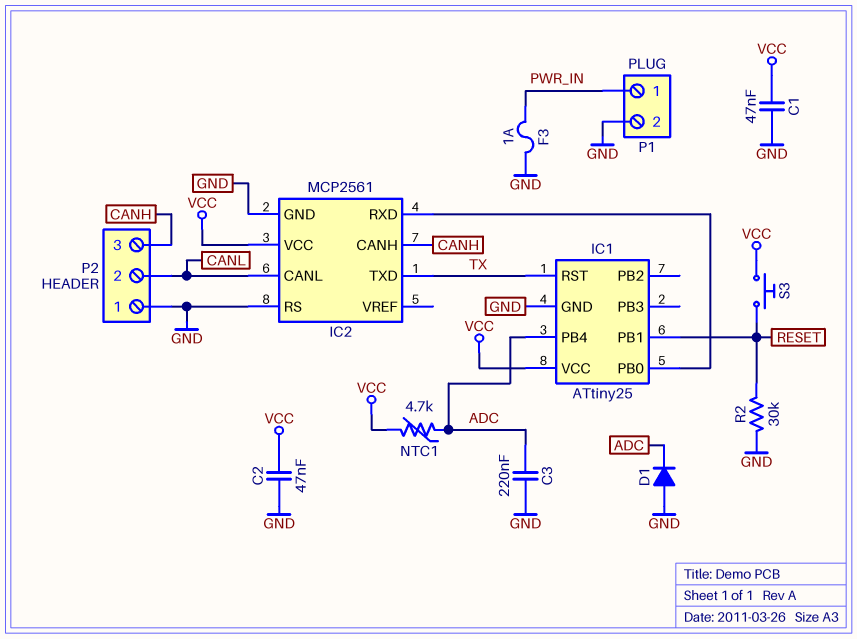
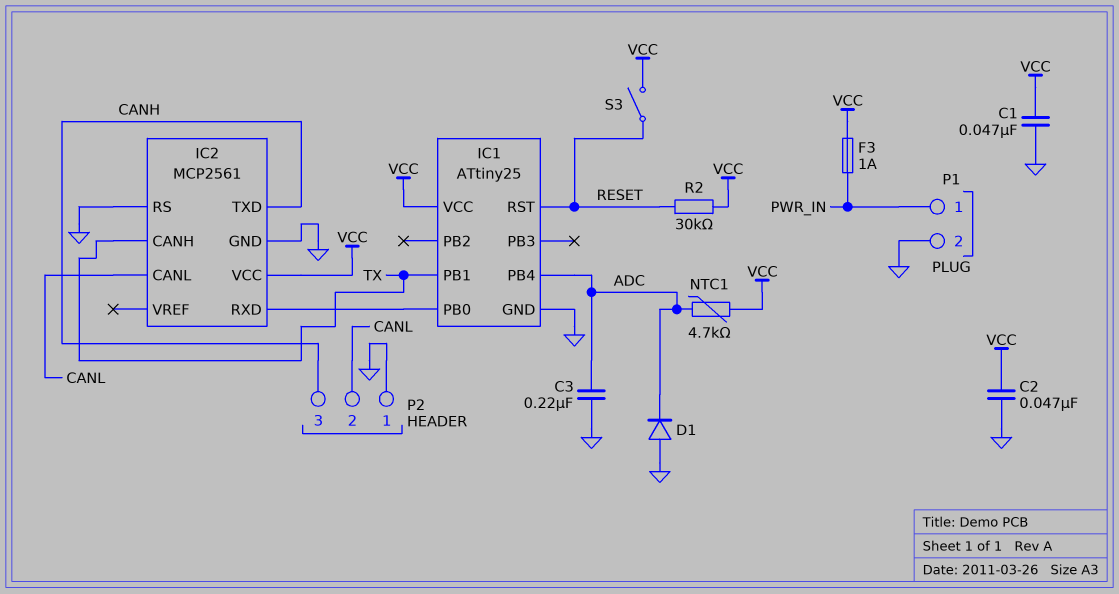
F3: 1A (GND, PWR_IN) -> 1A (PWR_IN, VCC)
IC1 pin PB1: RESET -> TX
IC1 pin RST: TX -> RESET
IC2 pin CANH: CANH -> TX
IC2 pin TXD: TX -> CANH
R2: 30k (GND, RESET) -> 30k (RESET, VCC)
S3: button (RESET, VCC) -> switch (RESET, VCC)

